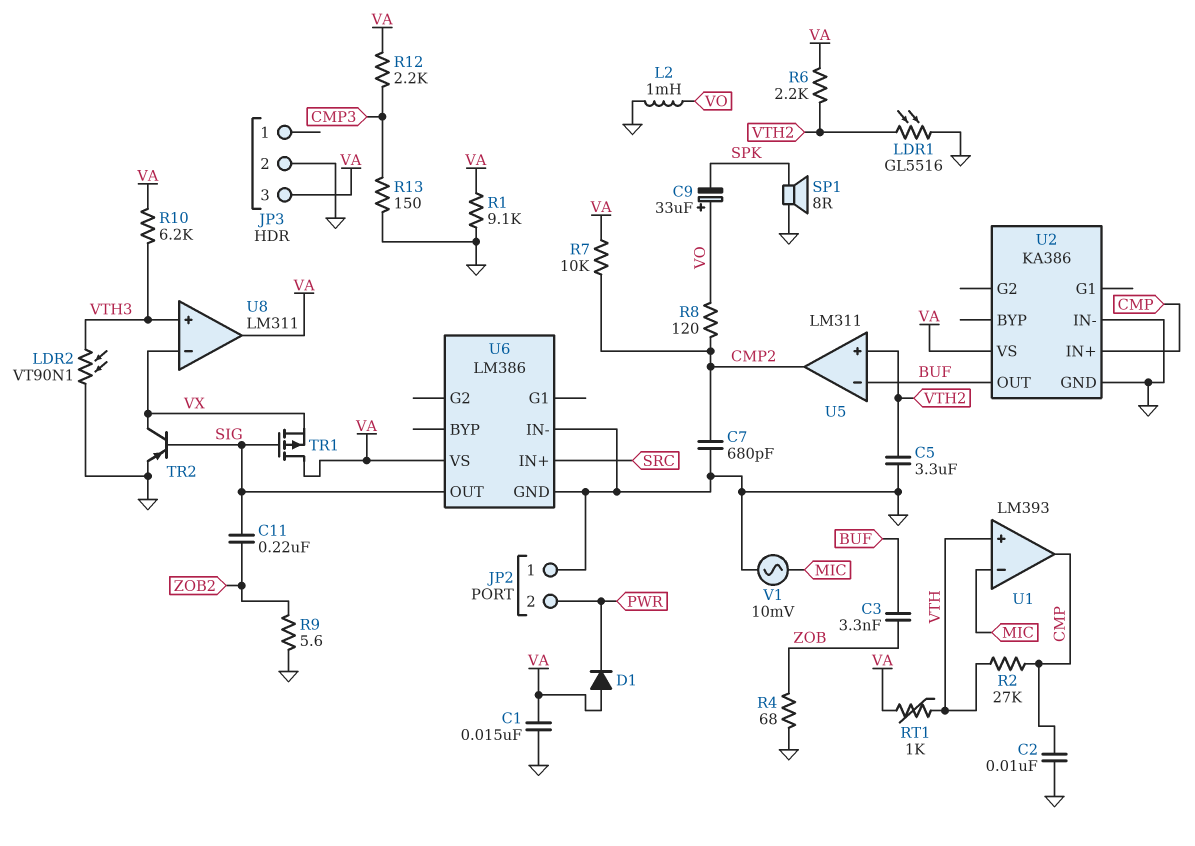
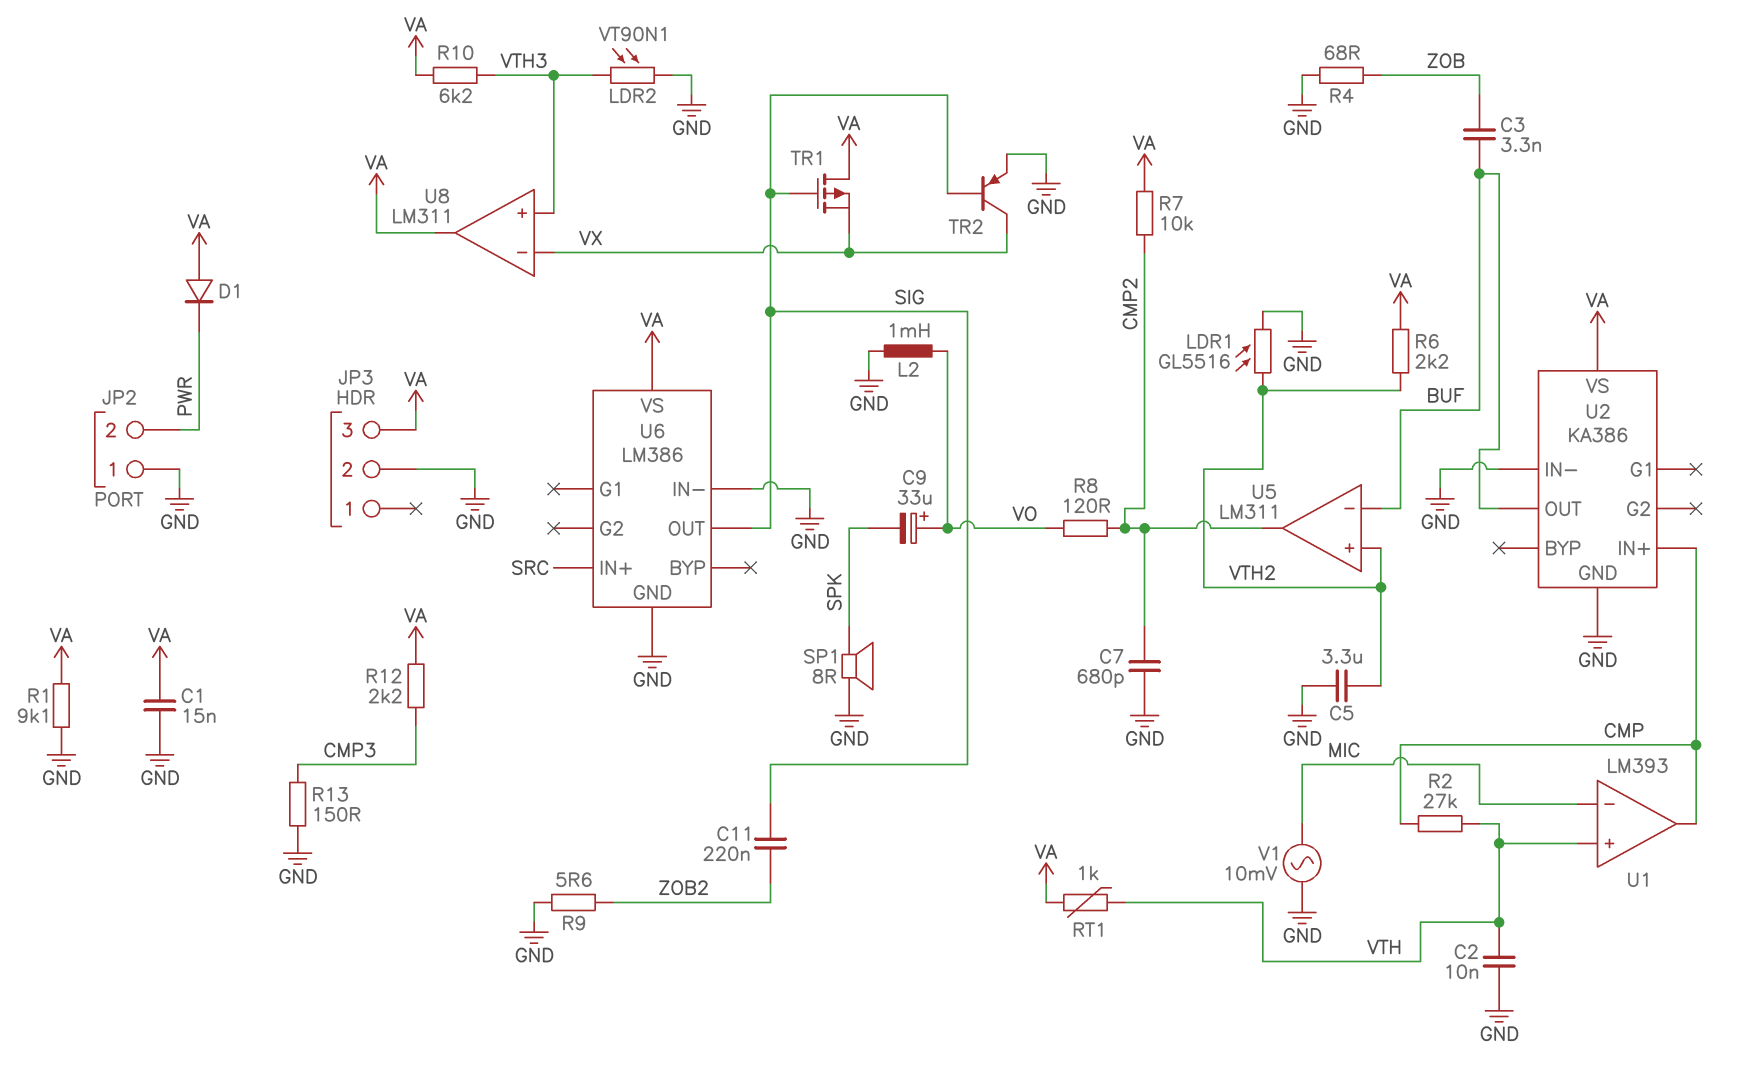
C2: 10nF (CMP, GND) -> 10nF (GND, VTH)

